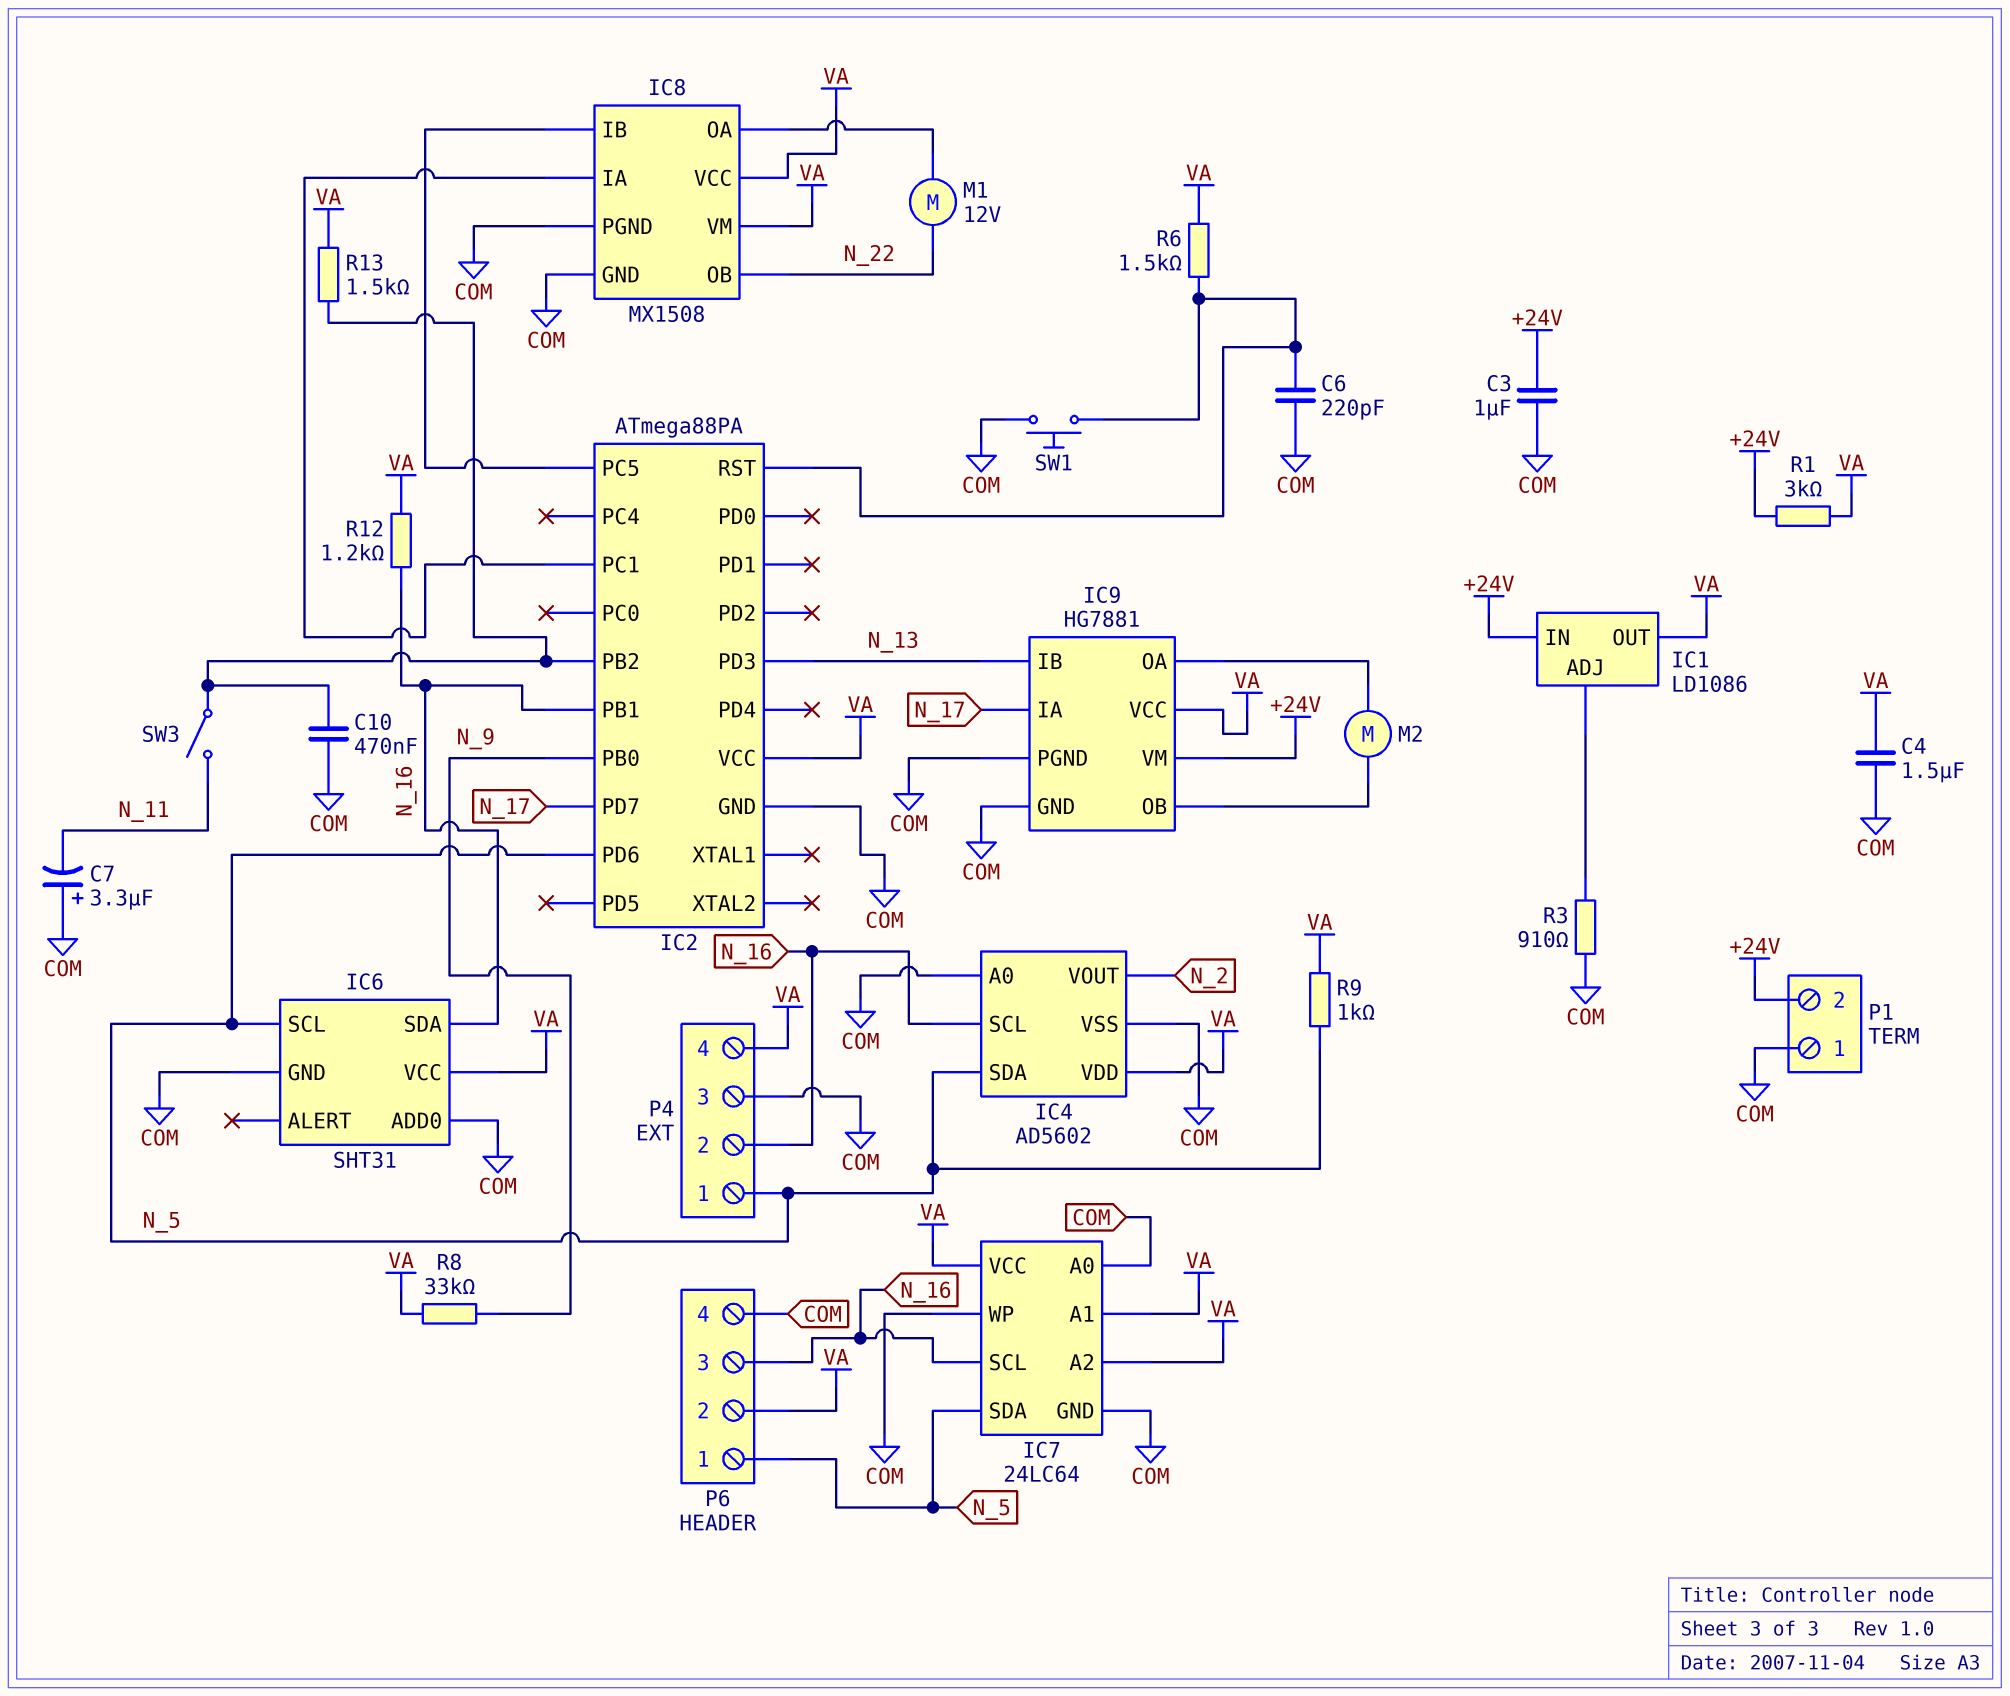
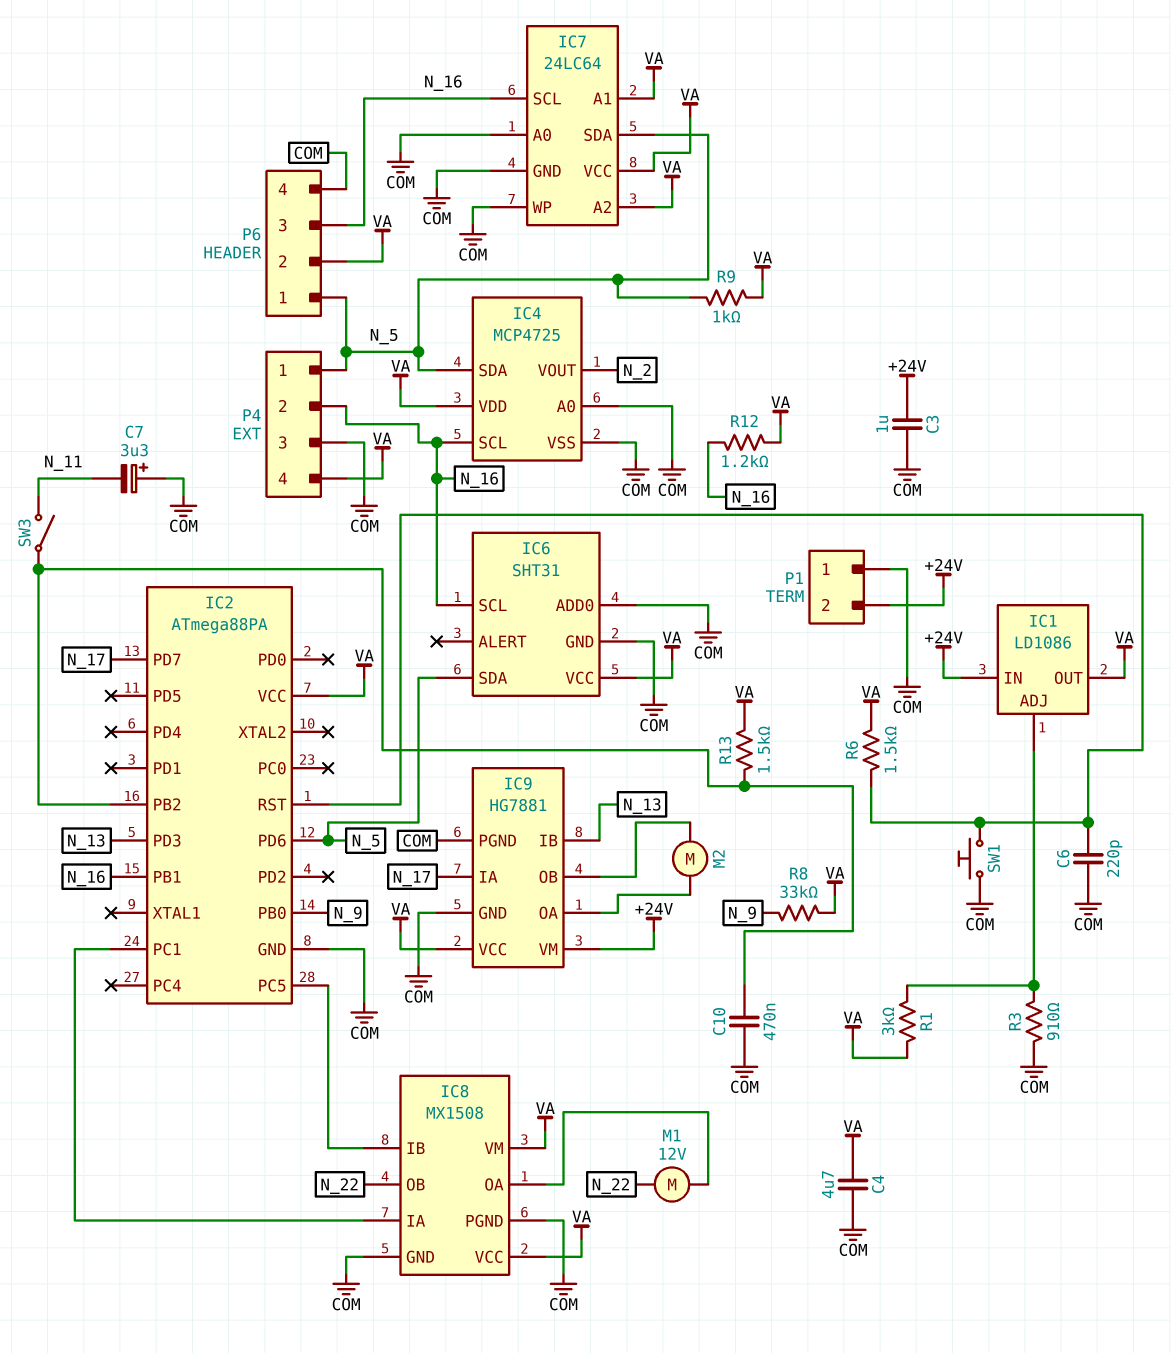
C4: 1.5uF (COM, VA) -> 4.7uF (COM, VA)
IC4: AD5602 -> MCP4725
IC6 pin SCL: N_5 -> N_16
IC6 pin SDA: N_16 -> N_5
R1: 3k (+24V, VA) -> 3k (IC1/ADJ, VA)

